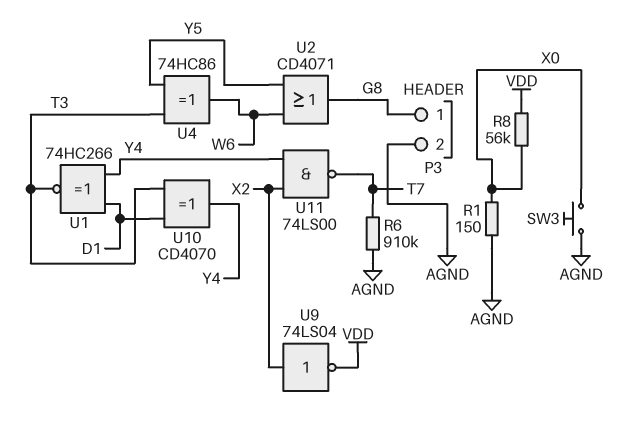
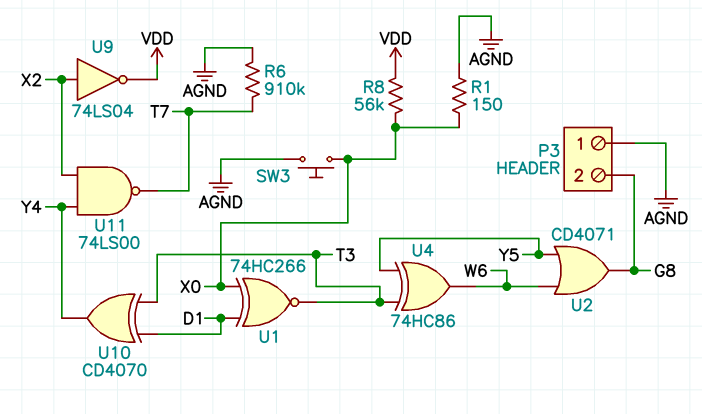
P3 pin 1: G8 -> AGND
P3 pin 2: AGND -> G8
U1: XNOR 74HC266 (in D1, in Y4, out T3) -> XNOR 74HC266 (in D1, in X0, out T3)

